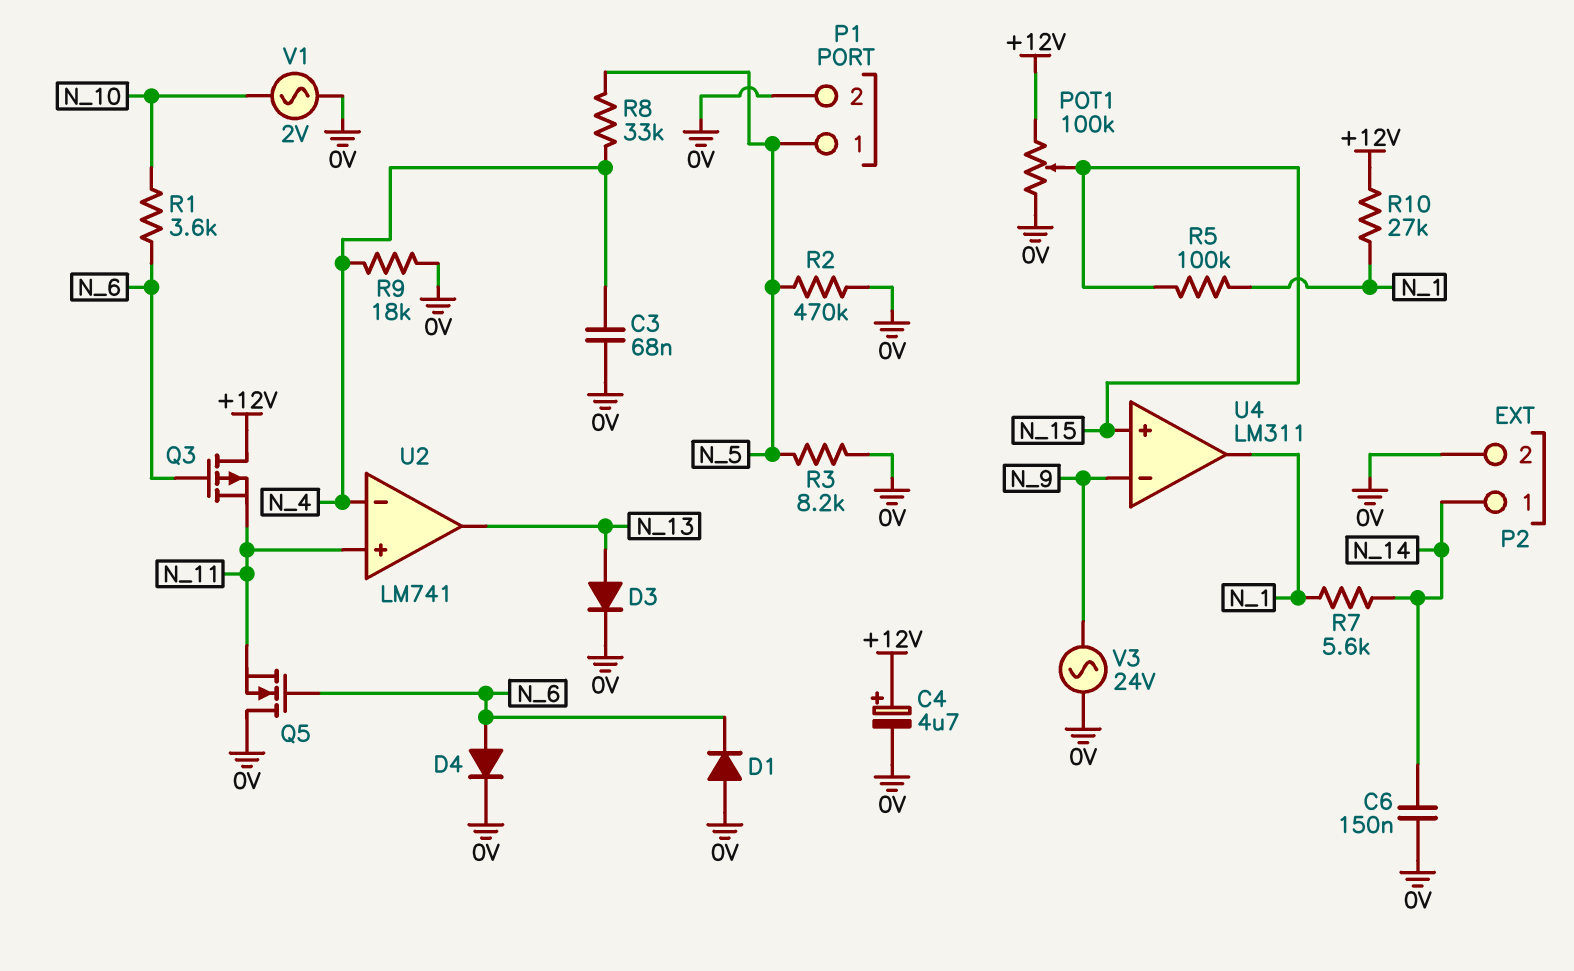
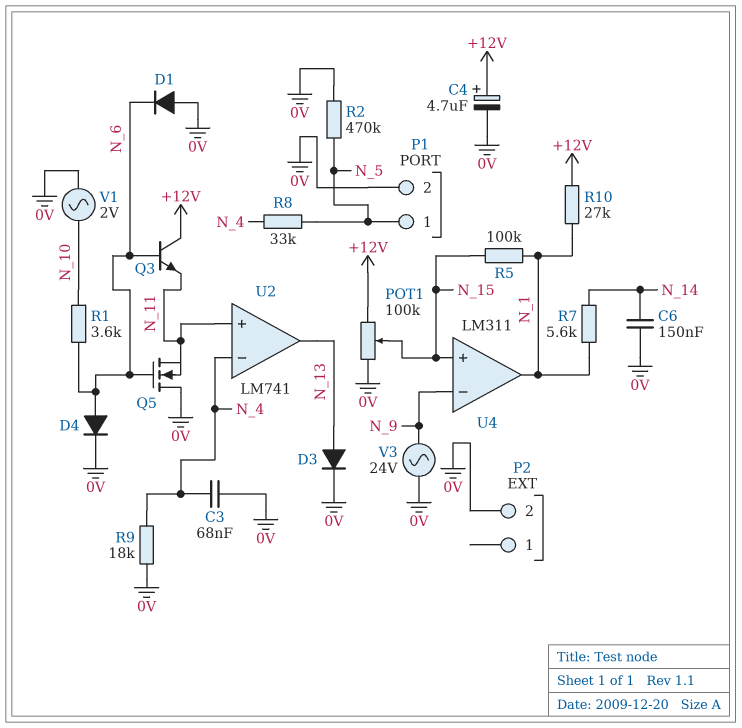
P2 pin 1: N_14 -> none
Q3: PMOS (G N_6, D +12V, S N_11) -> NPN (B N_6, C +12V, E N_11)
R3: 8.2k (0V, N_5) -> none

